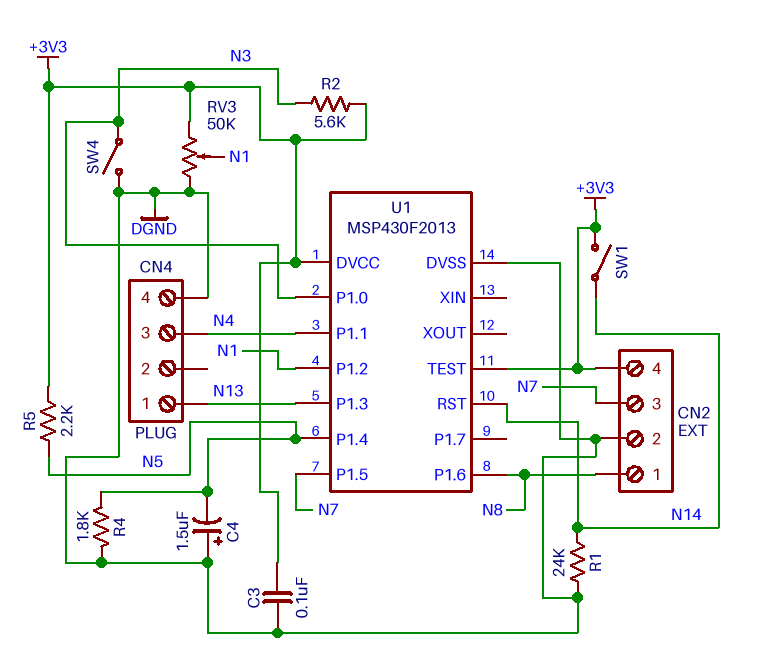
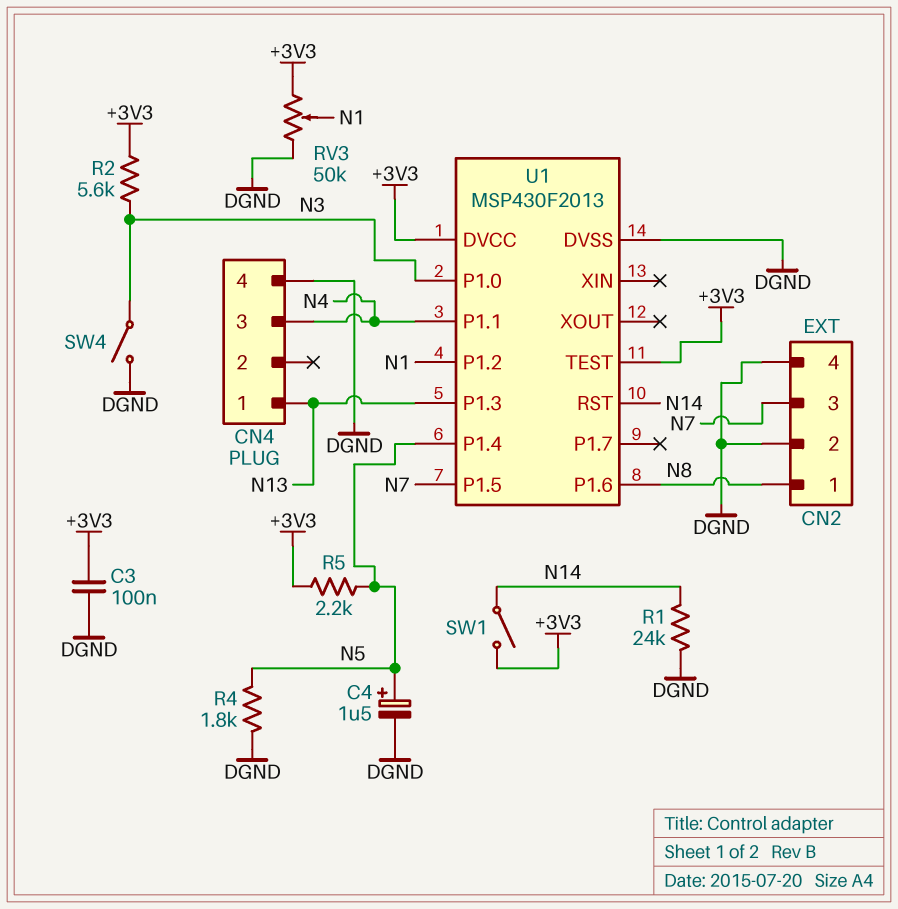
C4: 1.5uF (plus DGND, minus N5) -> 1.5uF (plus N5, minus DGND)
CN2 pin 4: +3V3 -> DGND

